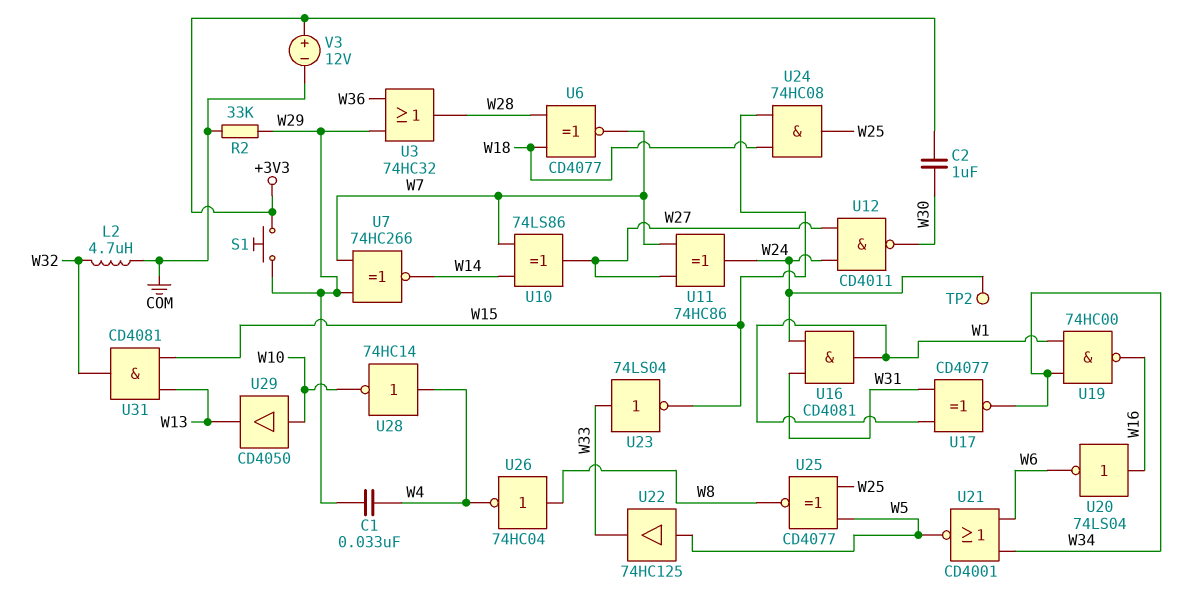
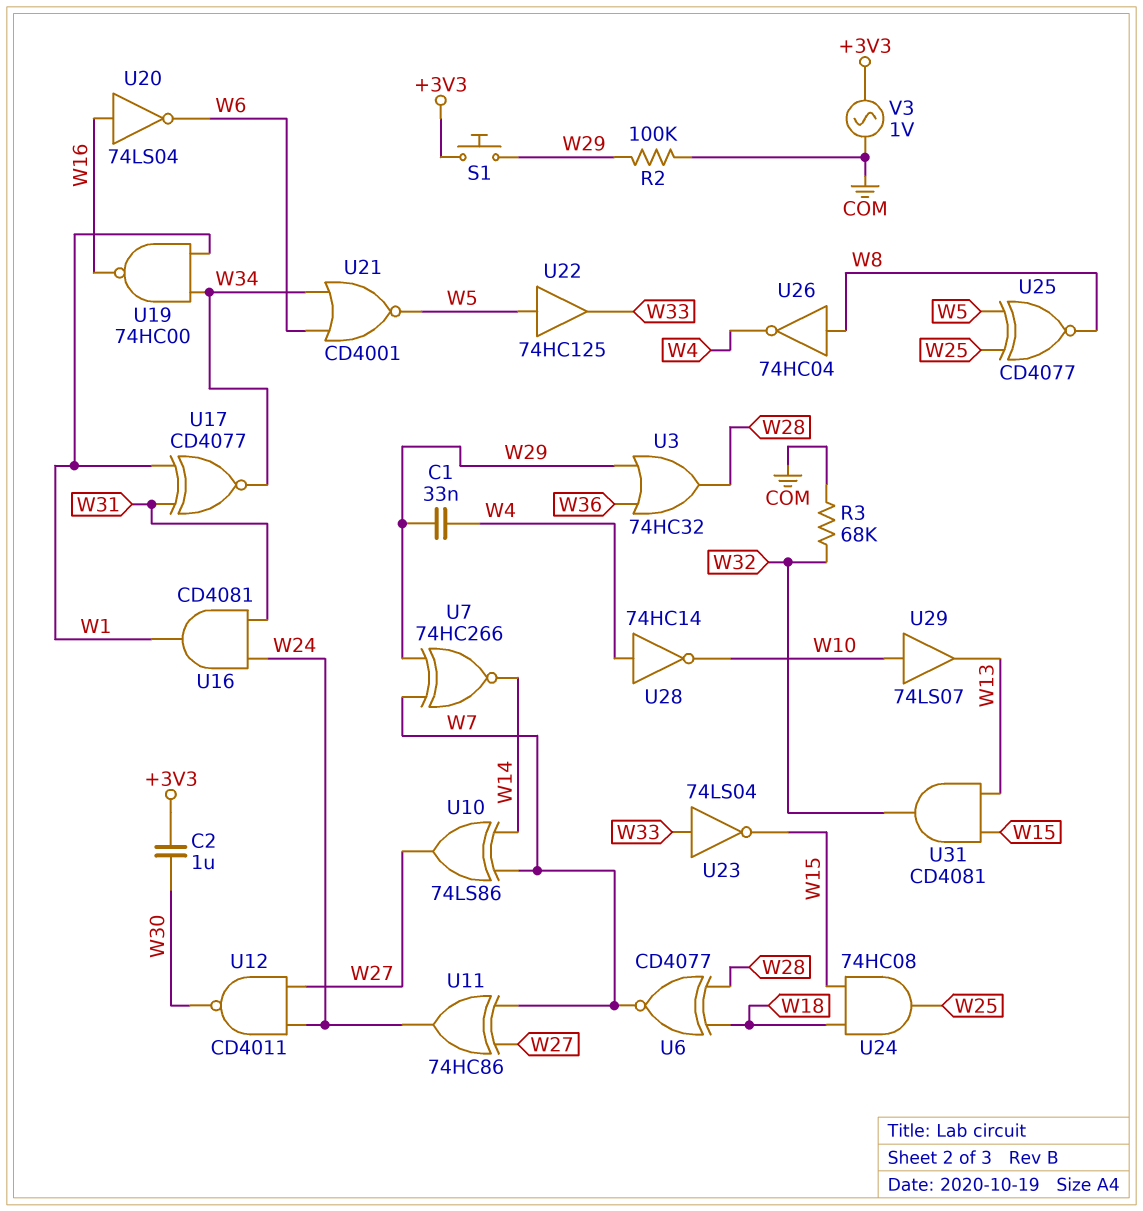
L2: 4.7uH (COM, W32) -> none
R2: 33k (COM, W29) -> 100k (COM, W29)
R3: none -> 68k (COM, W32)
TP2: test point (W24) -> none
U29: buffer CD4050 (in W10, out W13) -> buffer 74LS07 (in W10, out W13)
V3: 12V (plus +3V3, minus COM) -> AC 1V (+3V3, COM)

